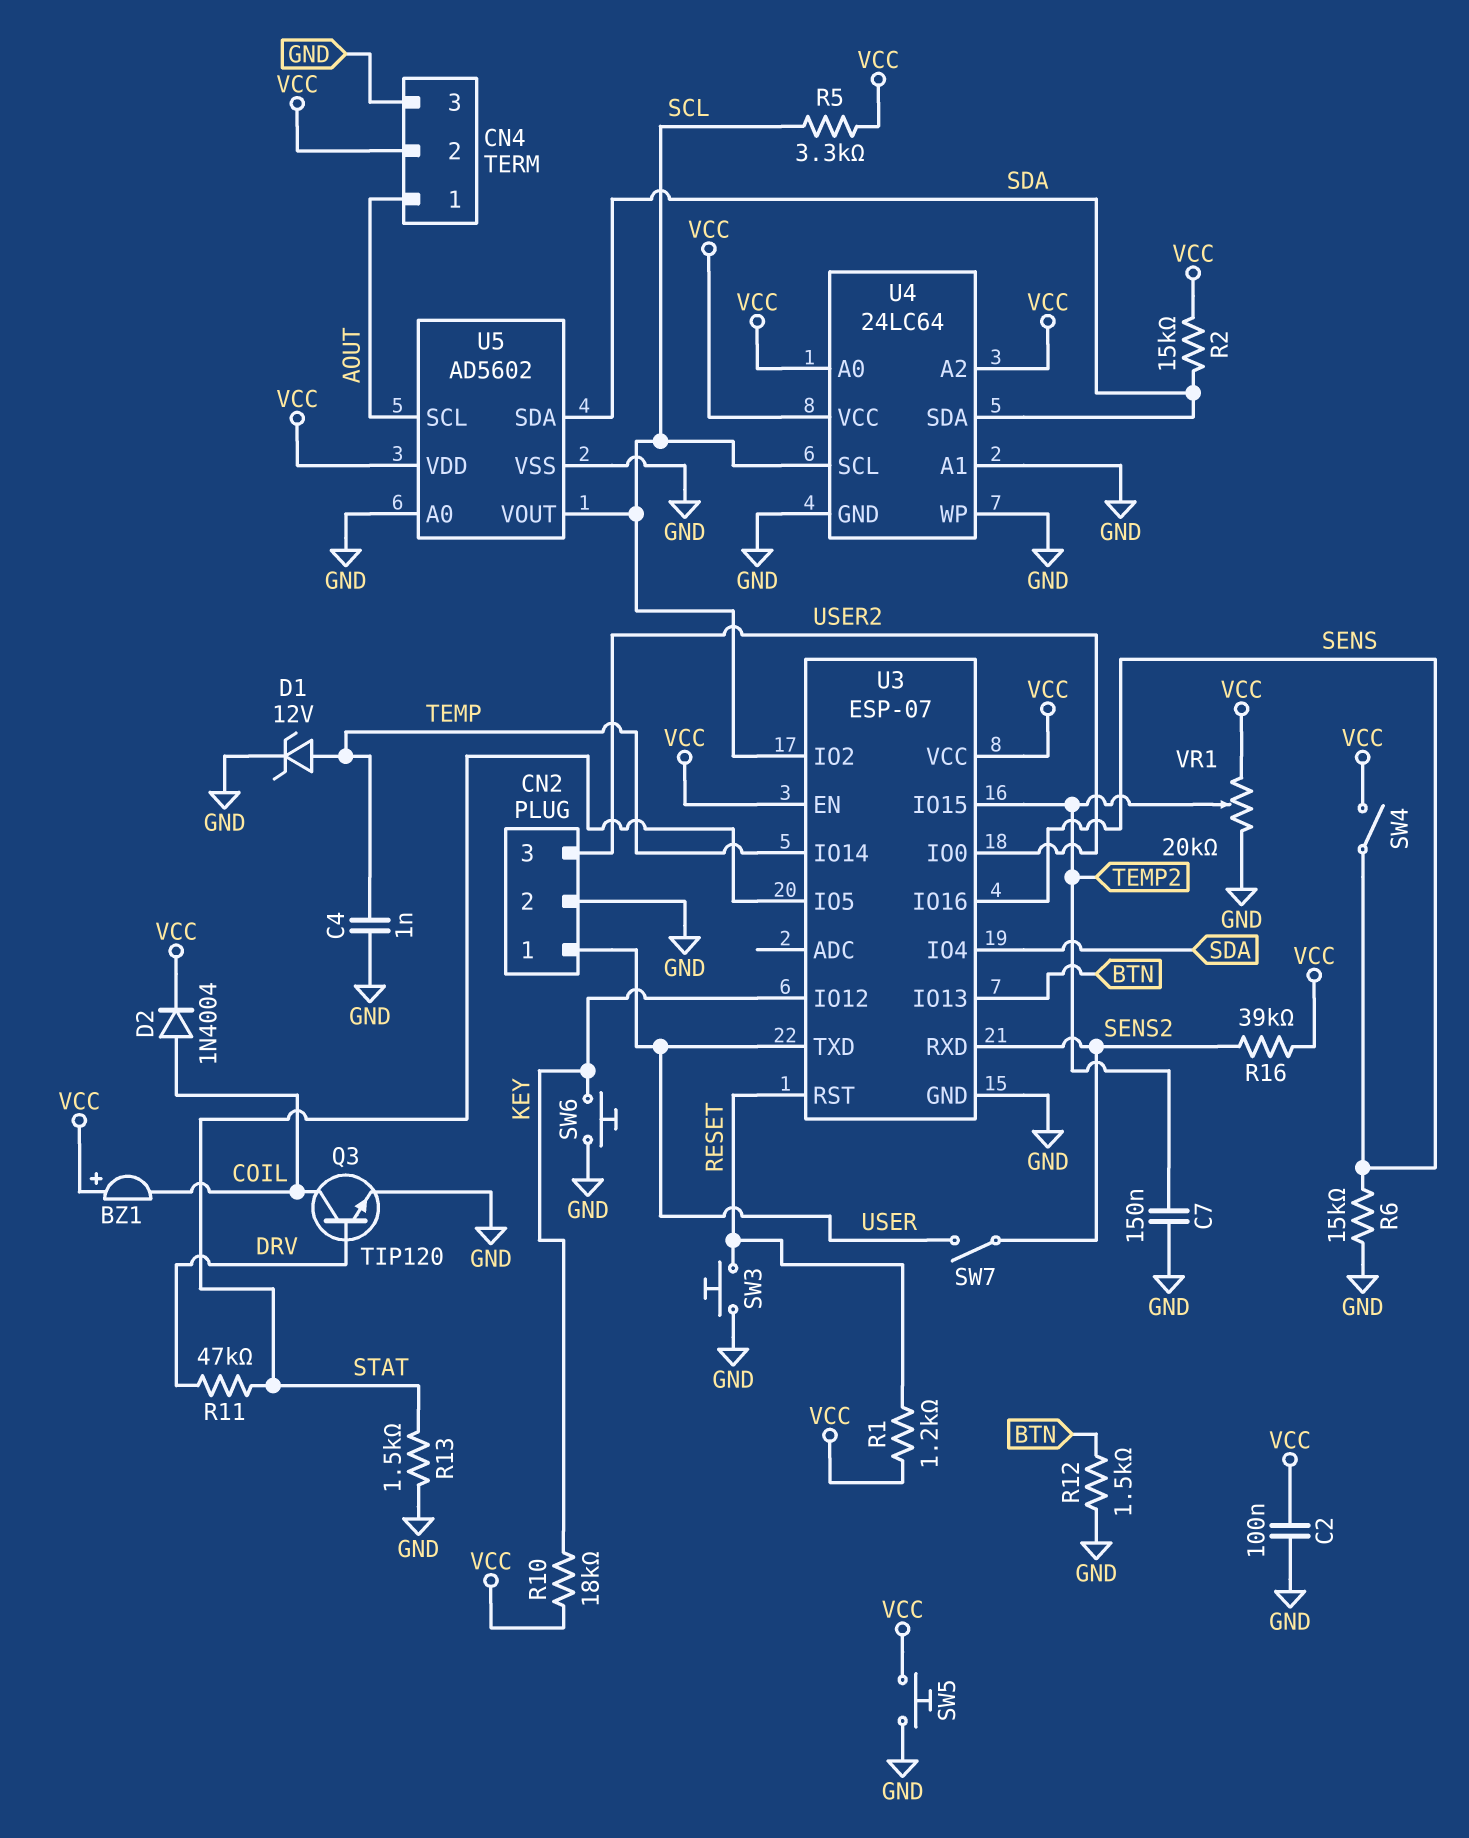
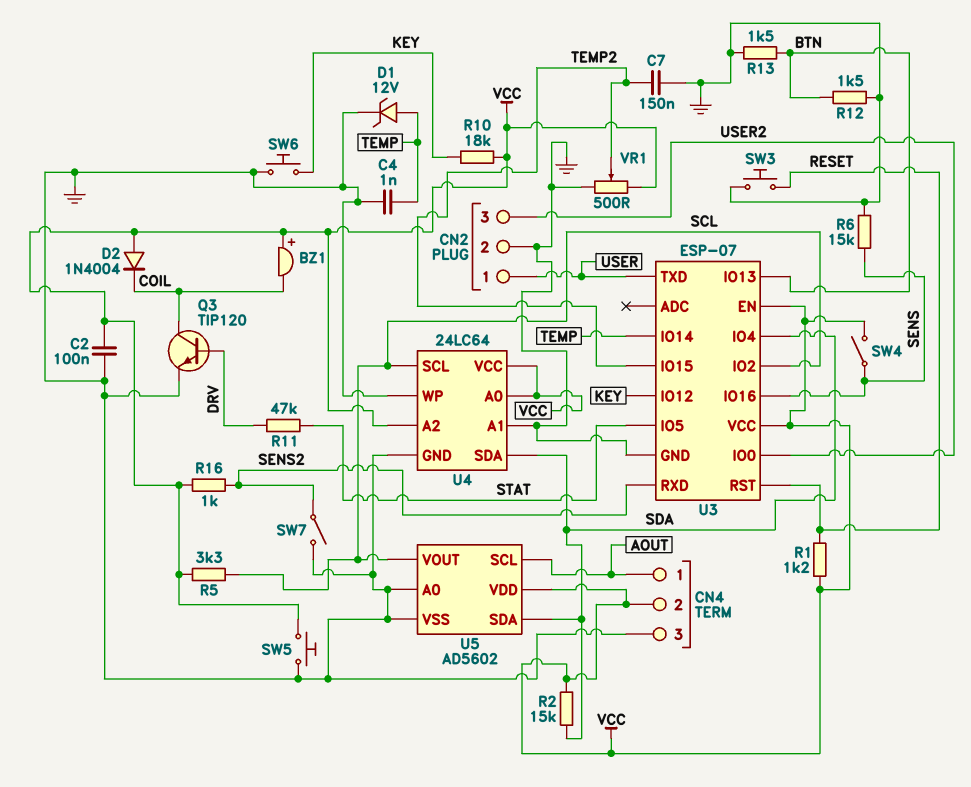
D2: diode 1N4004 (A COIL, K VCC) -> diode 1N4004 (A VCC, K COIL)
R13: 1.5k (GND, STAT) -> 1.5k (BTN, GND)
R16: 39k (SENS2, VCC) -> 1k (SENS2, VCC)
SW7: switch (SENS2, USER) -> switch (GND, SENS2)
VR1: 20k (GND, VCC, wiper TEMP2) -> 500 (GND, VCC, wiper TEMP2)

